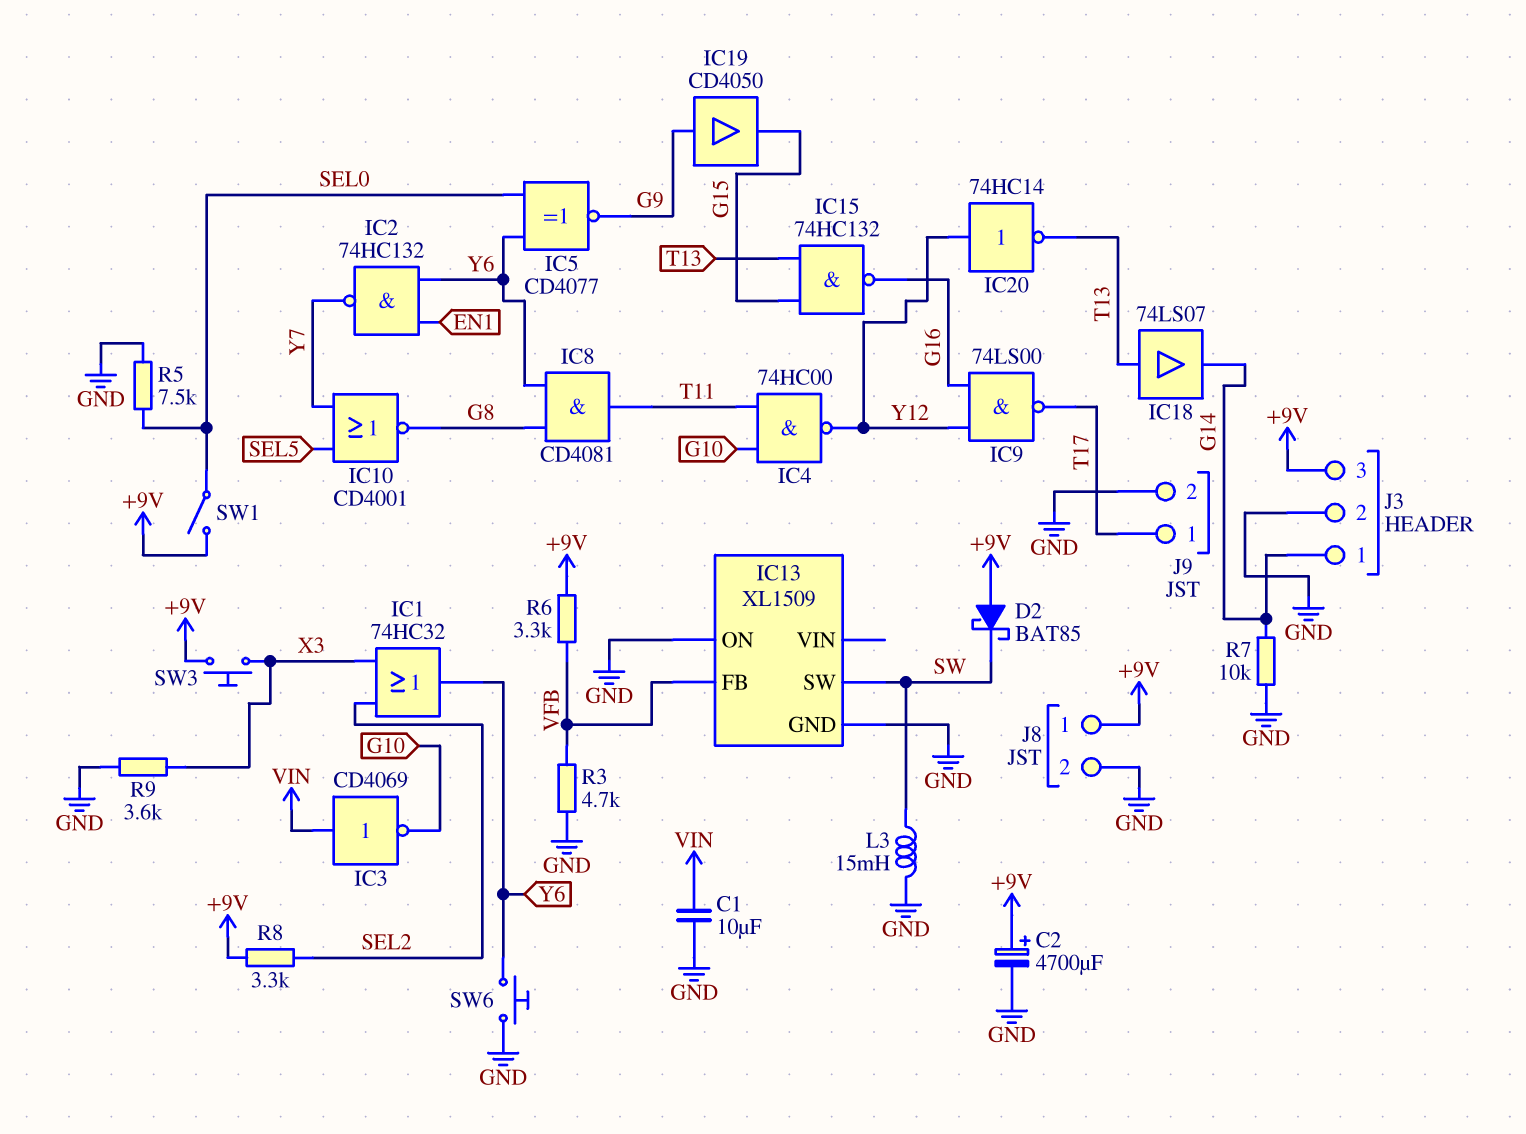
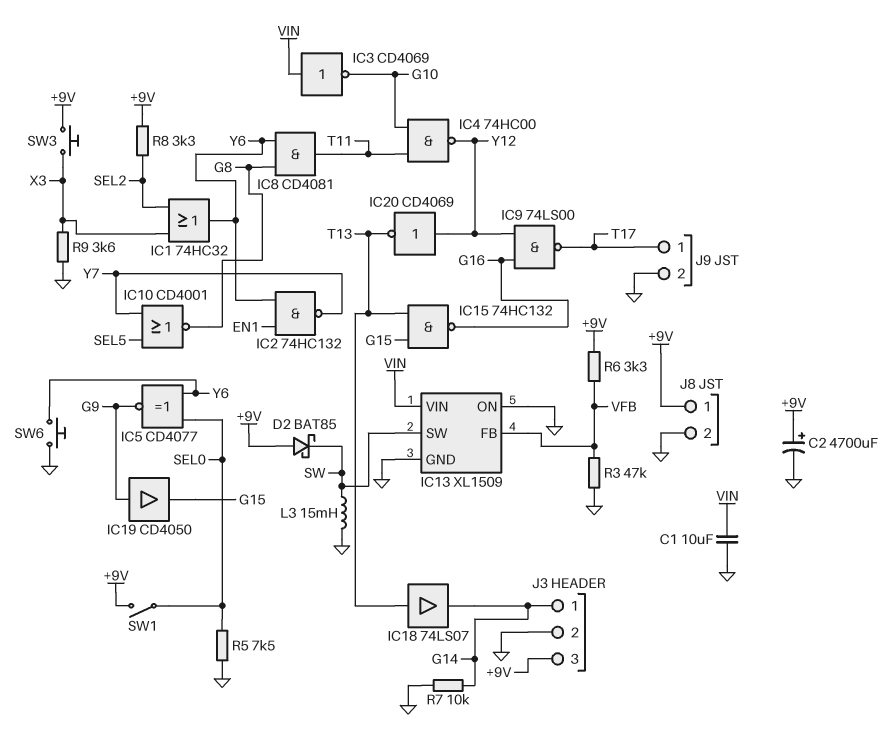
IC13 pin VIN: none -> VIN
IC20: NOT 74HC14 (in Y12, out T13) -> NOT CD4069 (in Y12, out T13)
R3: 4.7k (GND, VFB) -> 47k (GND, VFB)

